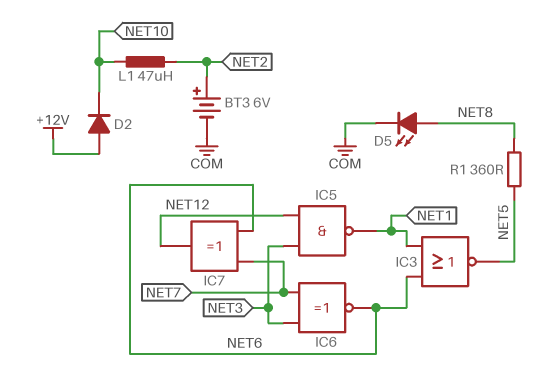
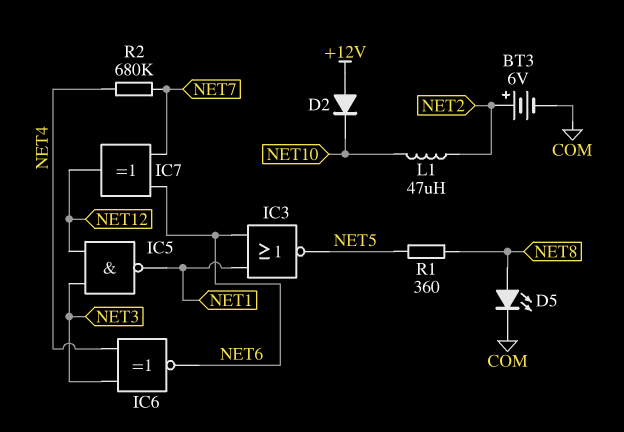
IC6: XNOR (in NET3, in NET7, out NET6) -> XNOR (in NET3, in NET4, out NET6)
R2: none -> 680k (NET4, NET7)

